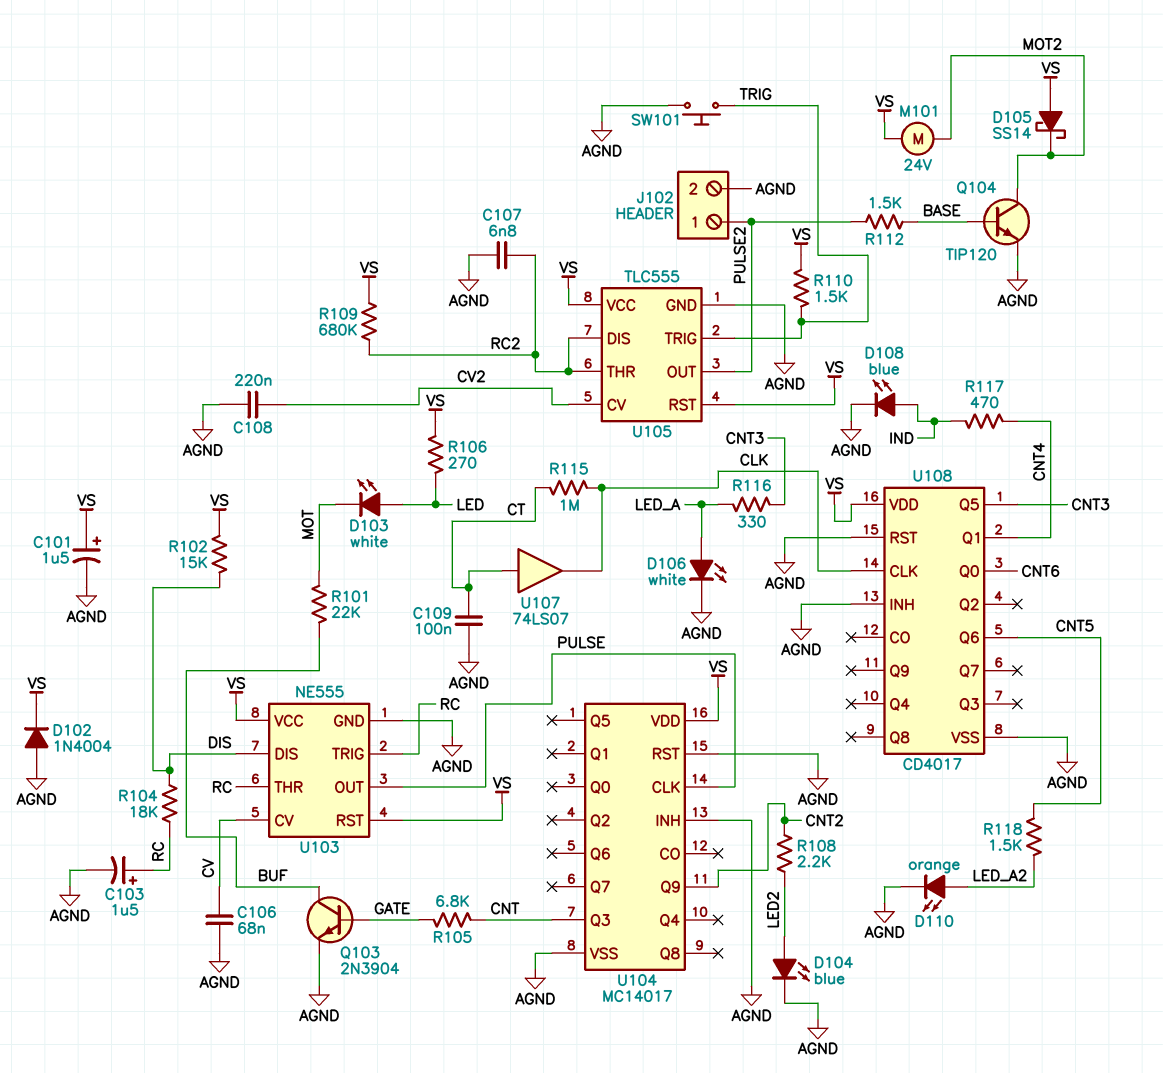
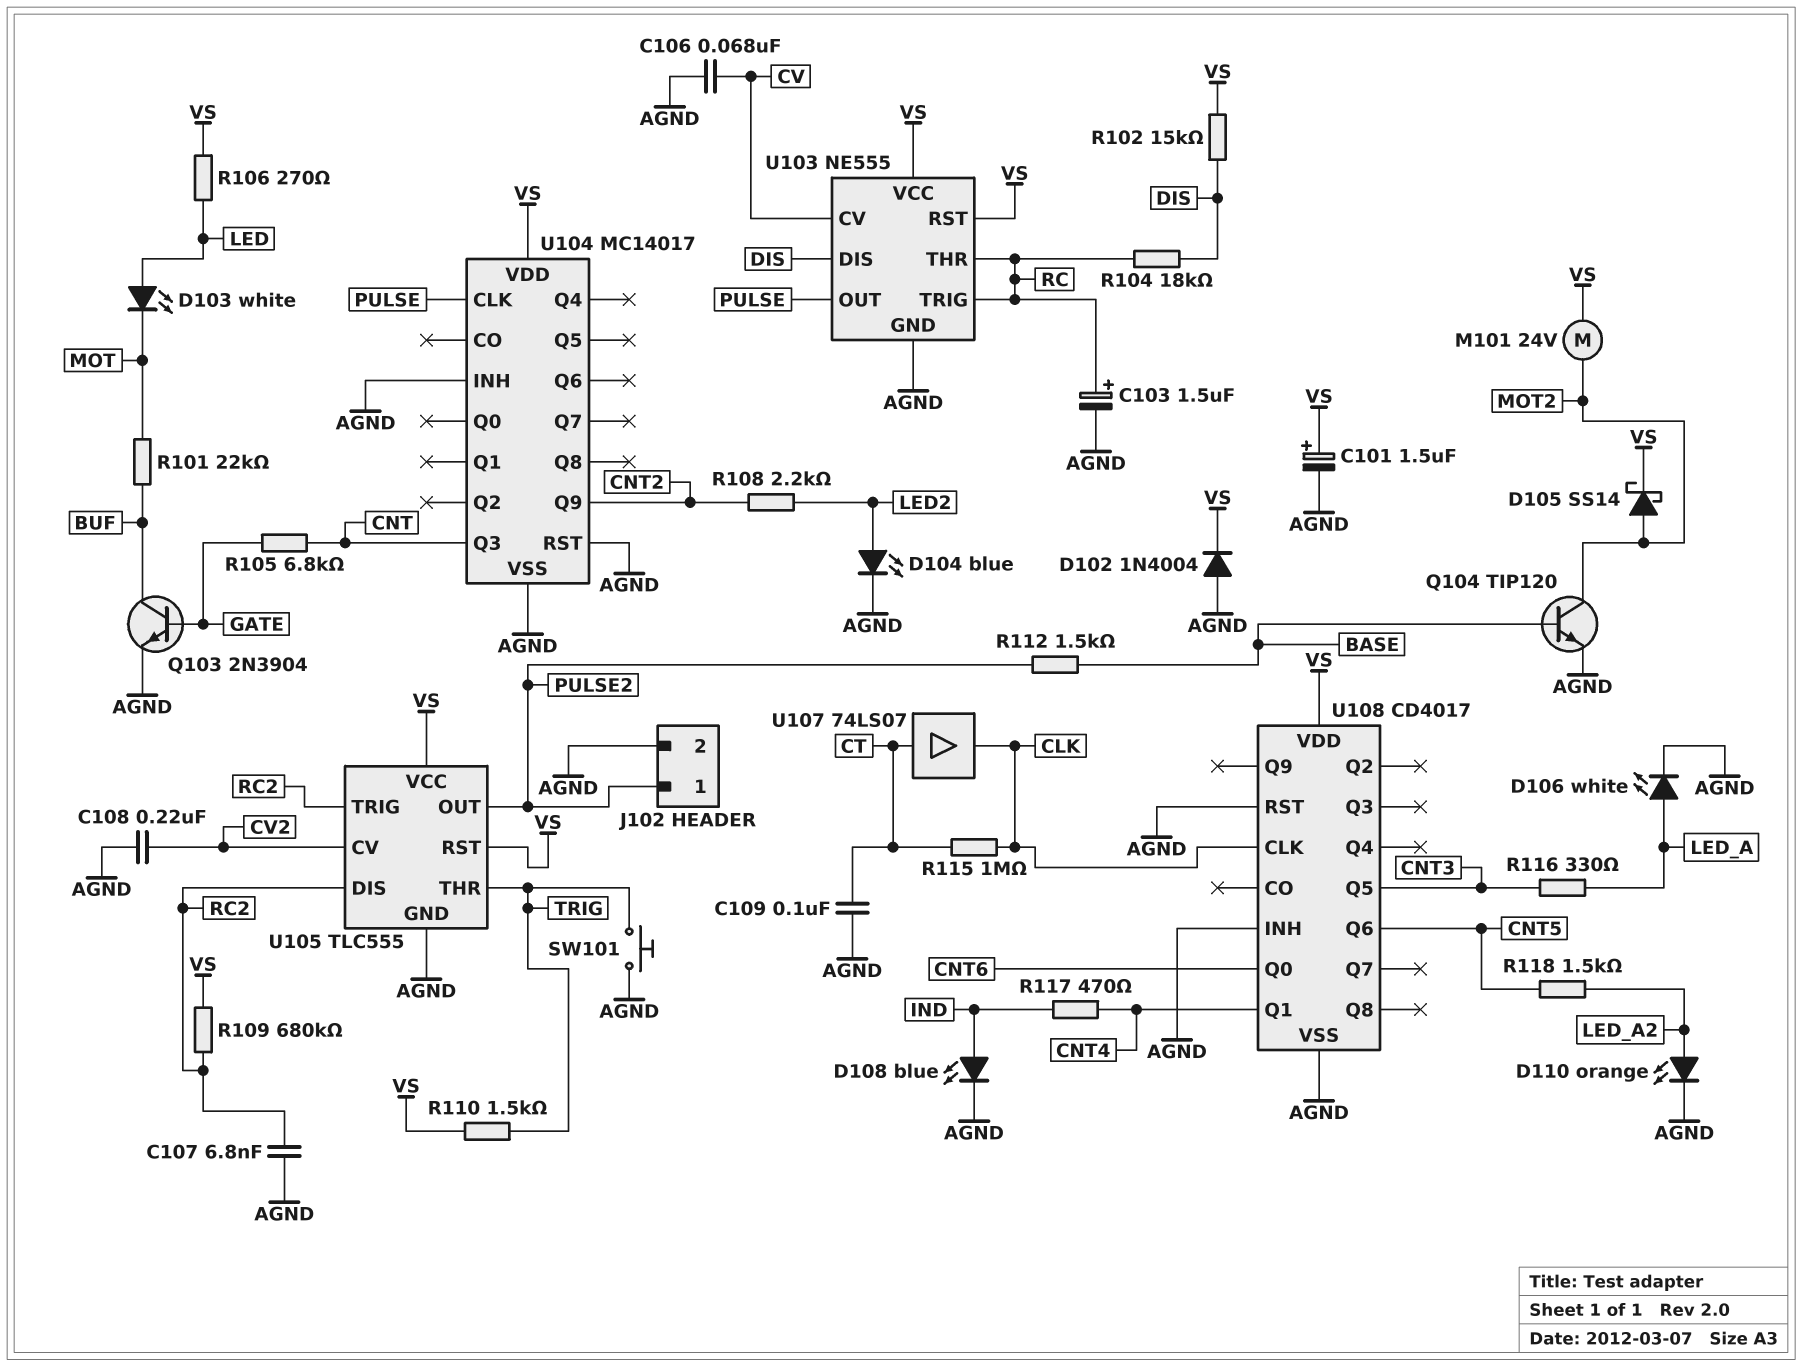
D105: schottky SS14 (A VS, K MOT2) -> schottky SS14 (A MOT2, K VS)
U105 pin THR: RC2 -> TRIG
U105 pin TRIG: TRIG -> RC2

